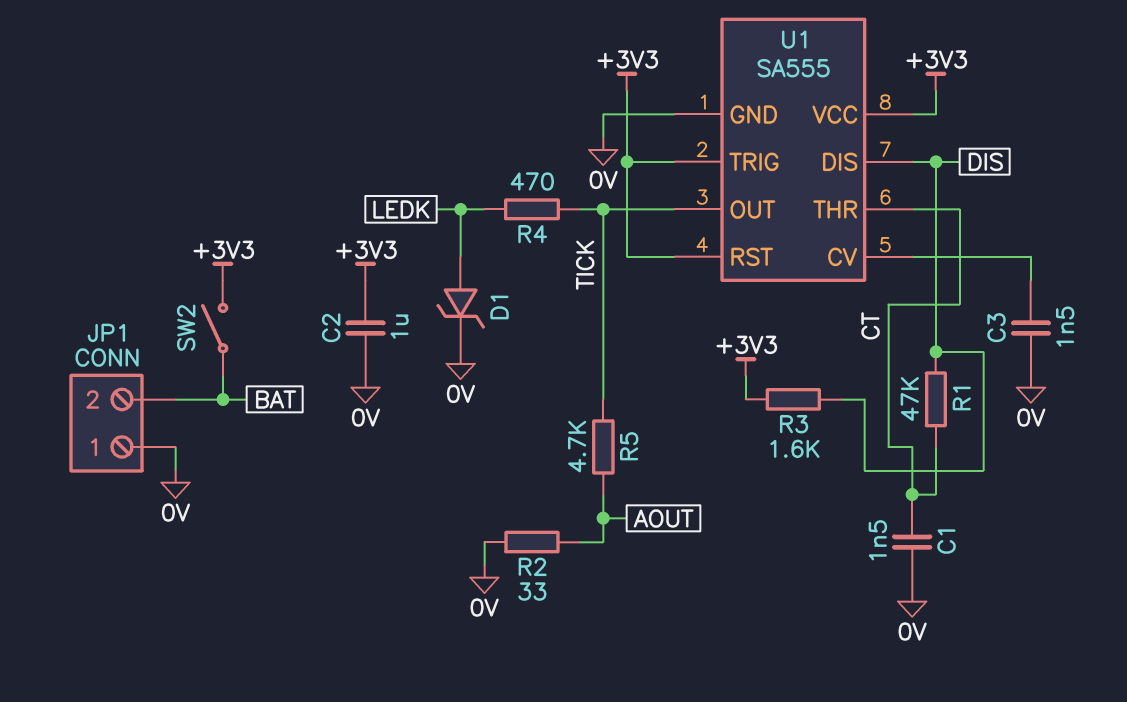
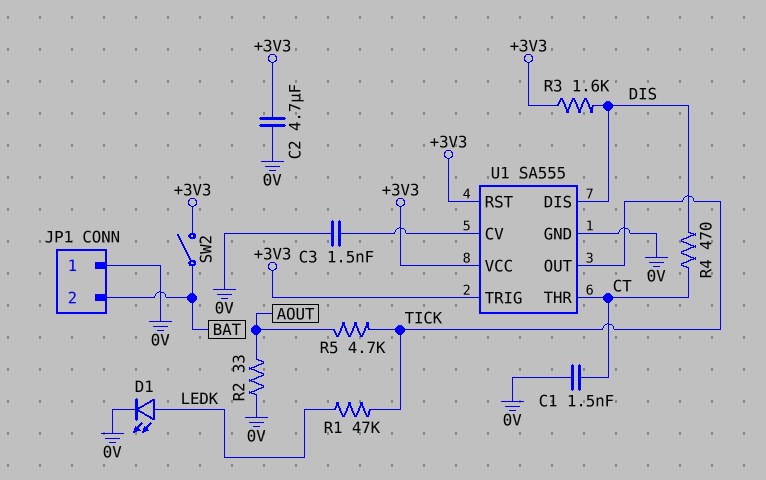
C2: 1uF (+3V3, 0V) -> 4.7uF (+3V3, 0V)
D1: zener (A LEDK, K 0V) -> LED (A LEDK, K 0V)
R1: 47k (CT, DIS) -> 47k (LEDK, TICK)
R4: 470 (LEDK, TICK) -> 470 (CT, DIS)

